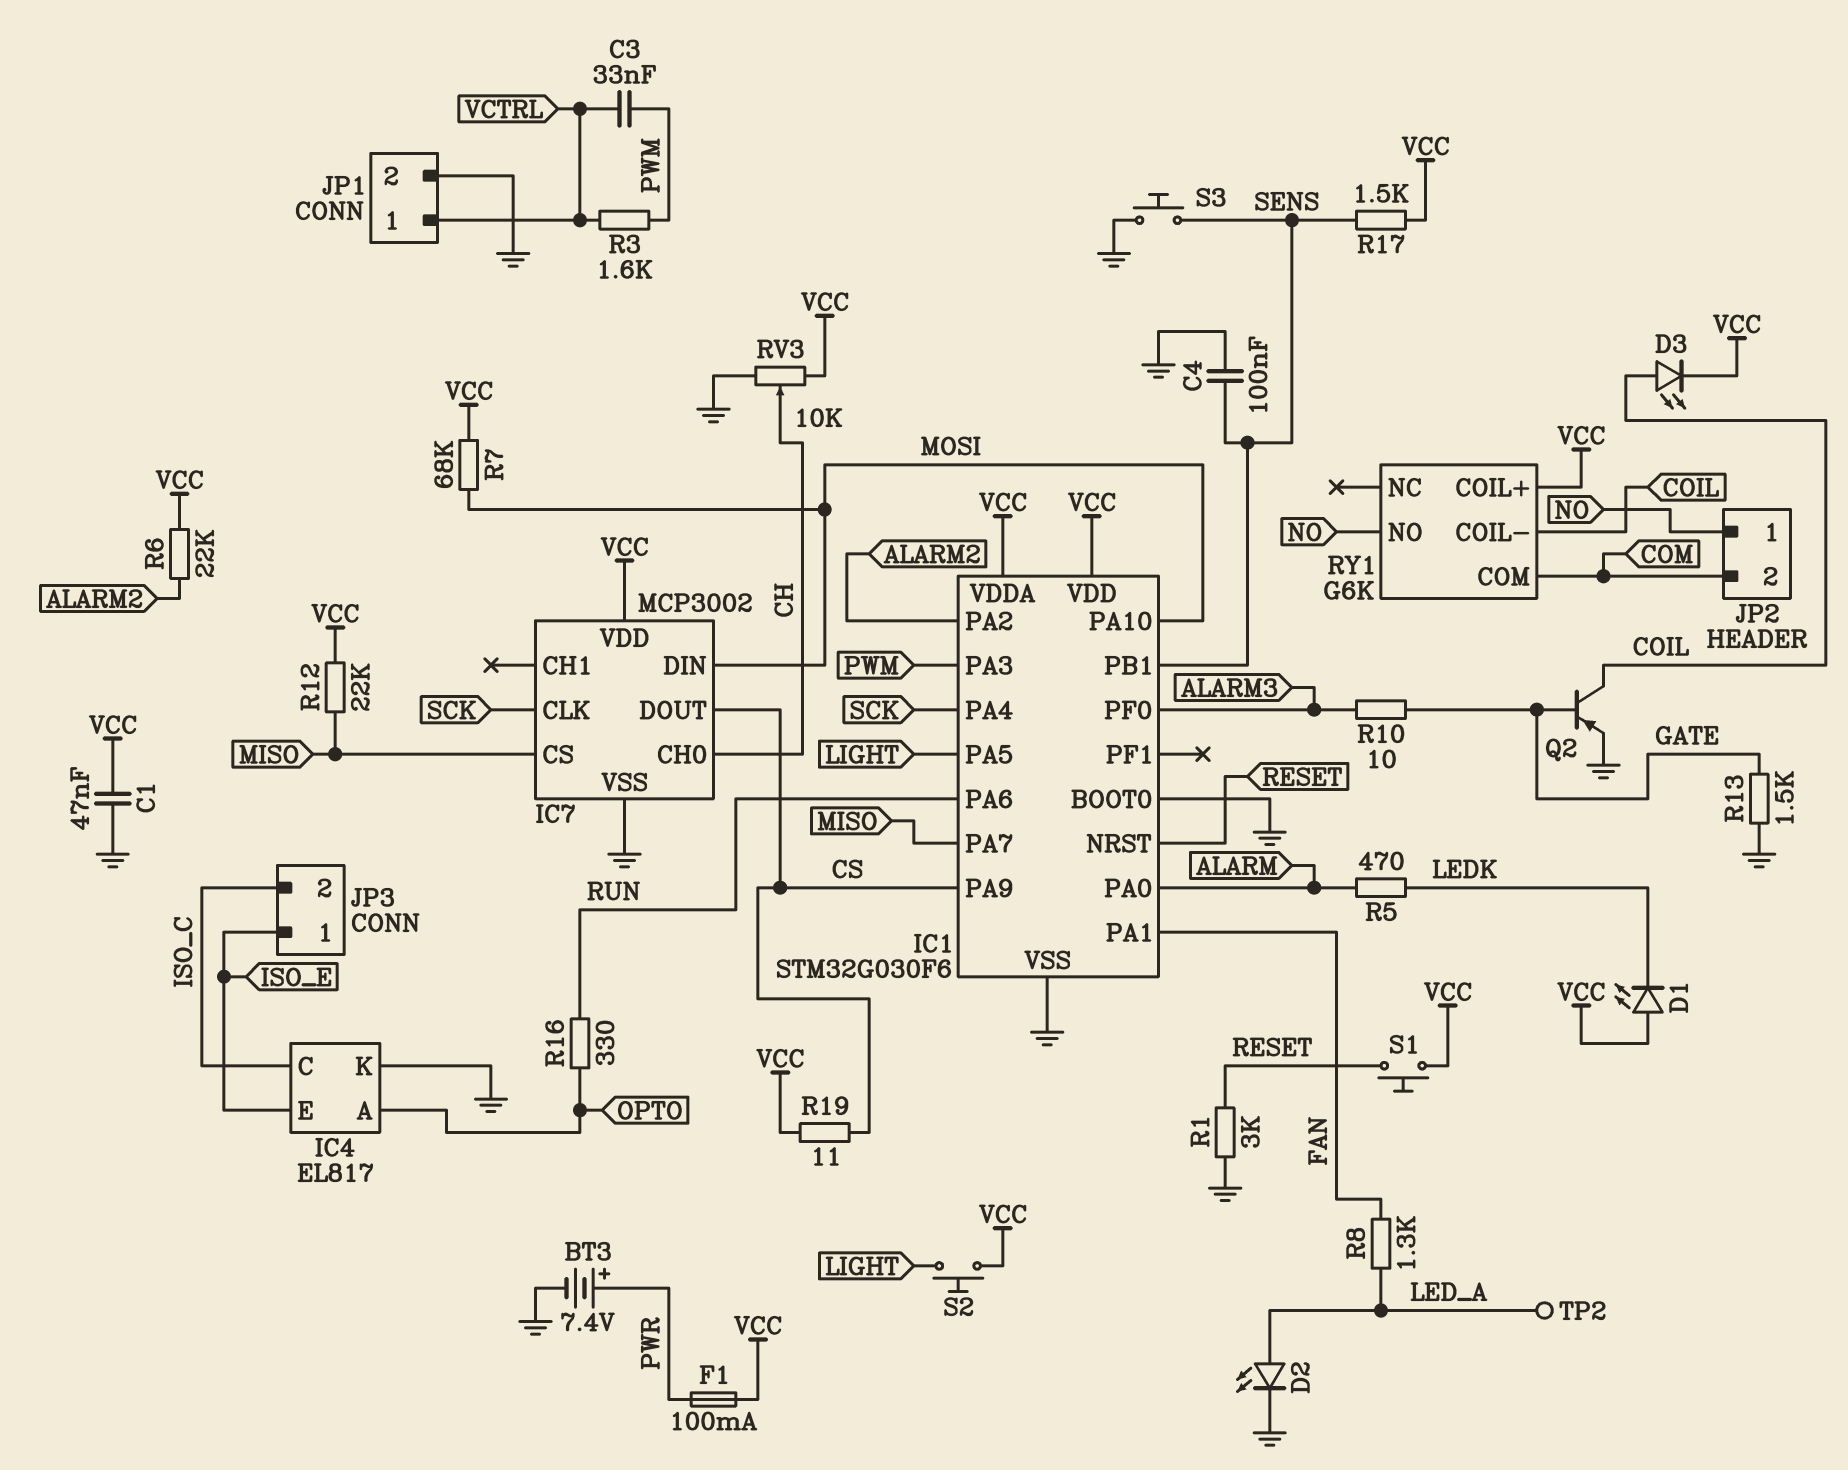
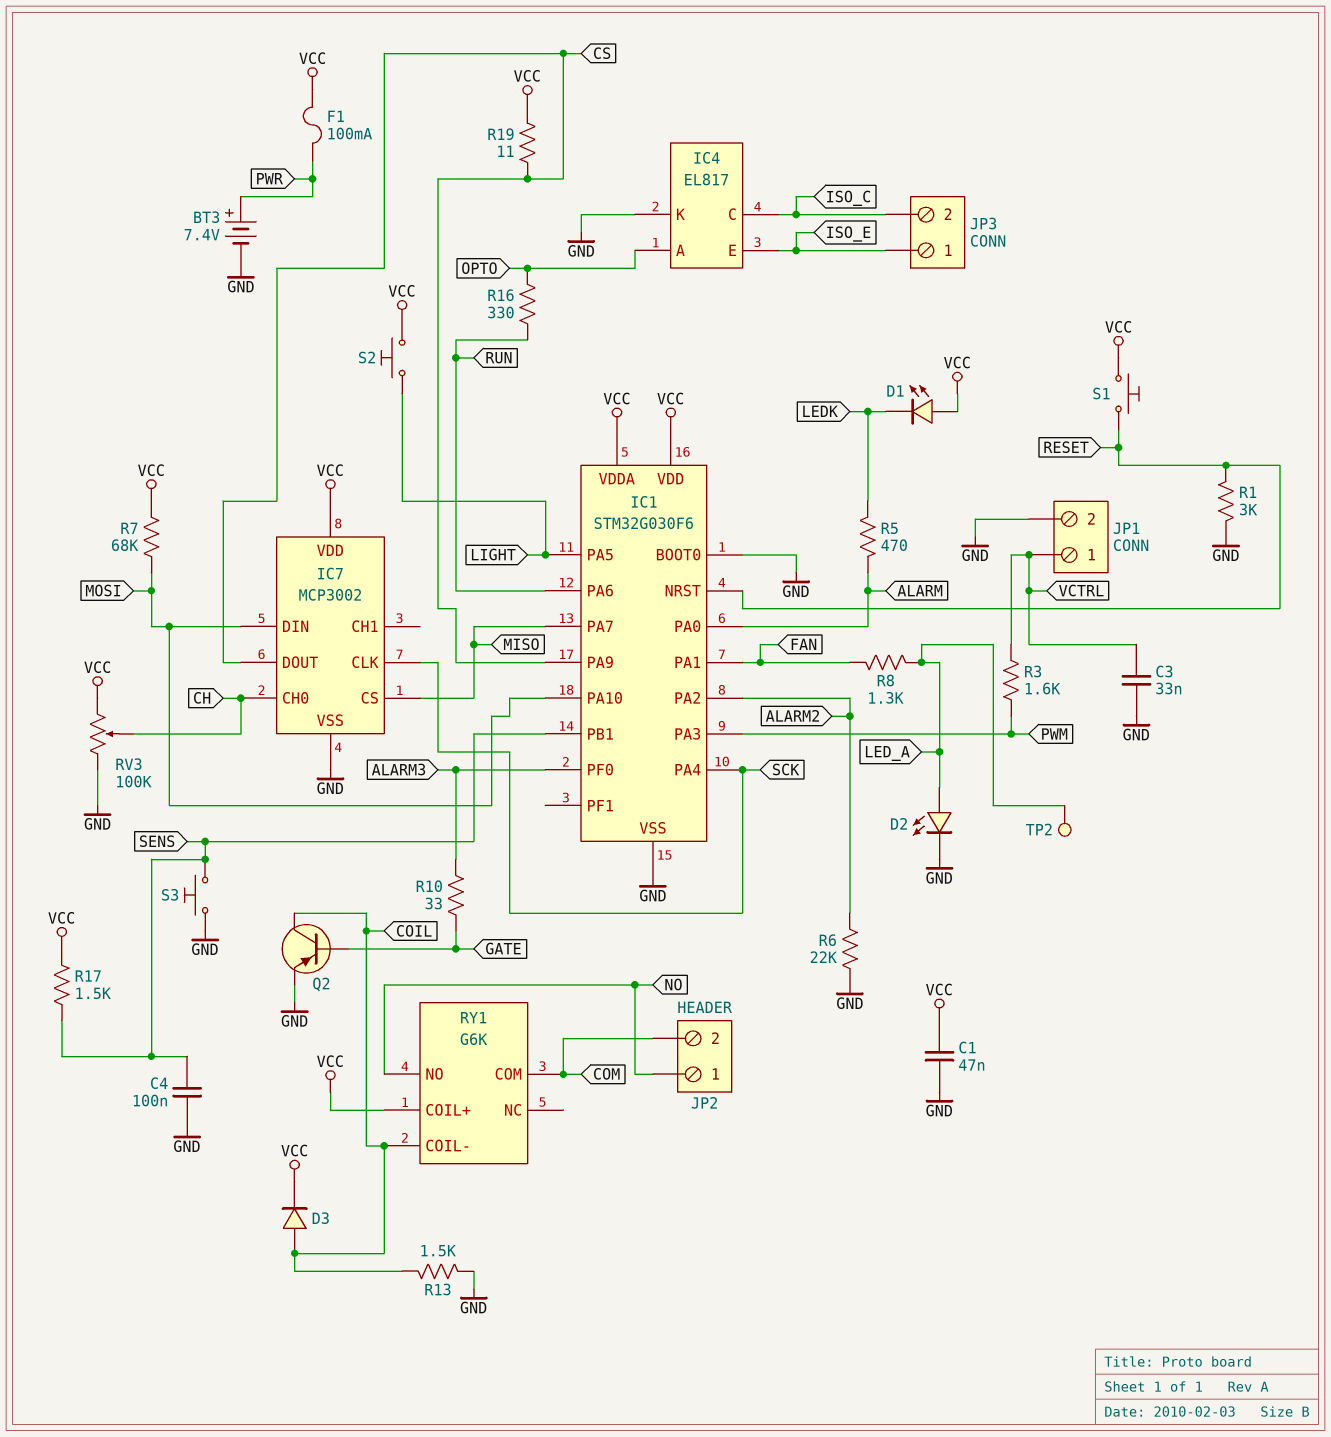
C3: 33nF (PWM, VCTRL) -> 33nF (GND, VCTRL)
D3: LED (A COIL, K VCC) -> diode (A COIL, K VCC)
R6: 22k (ALARM2, VCC) -> 22k (ALARM2, GND)
R10: 10 (ALARM3, GATE) -> 33 (ALARM3, GATE)
R12: 22k (MISO, VCC) -> none
R13: 1.5k (GATE, GND) -> 1.5k (COIL, GND)
RV3: 10k (GND, VCC, wiper CH) -> 100k (GND, VCC, wiper CH)

